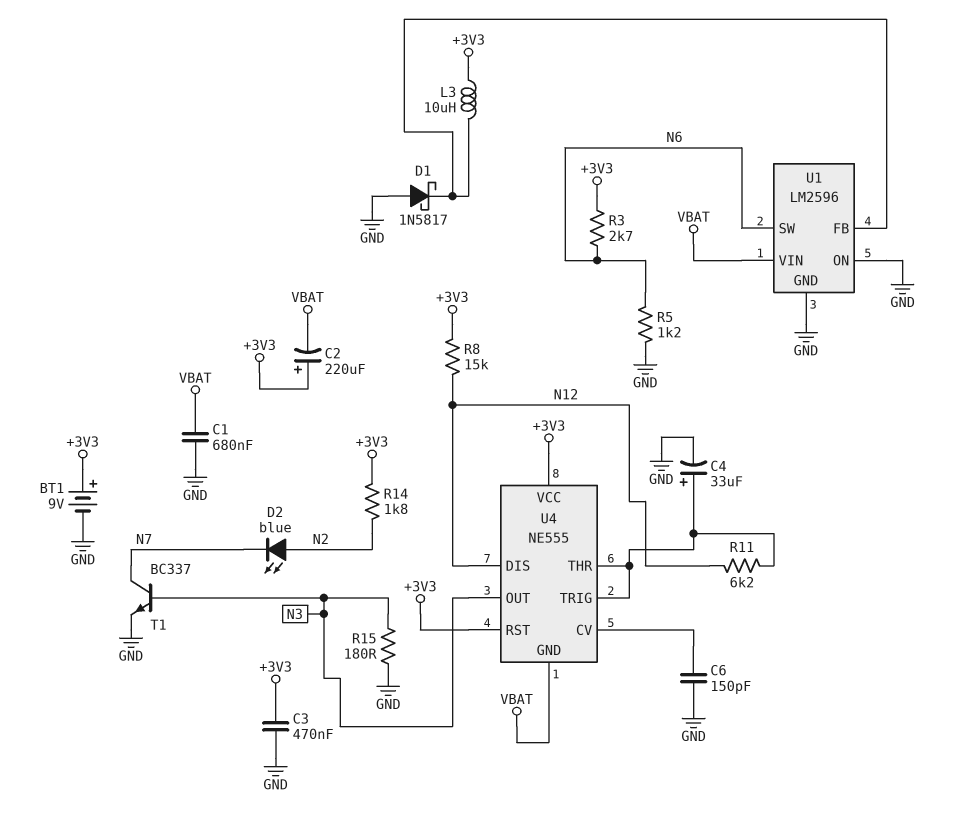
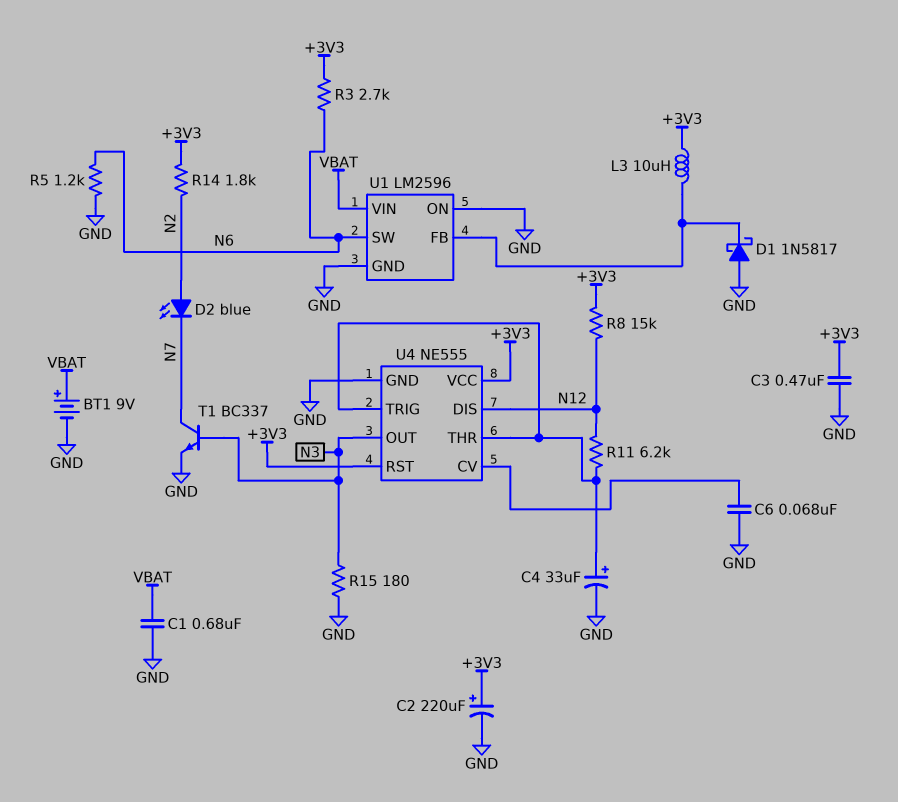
BT1: 9V (plus +3V3, minus GND) -> 9V (plus VBAT, minus GND)
C2: 220uF (plus +3V3, minus VBAT) -> 220uF (plus +3V3, minus GND)
C6: 150pF (GND, U4/CV) -> 68nF (GND, U4/CV)
U4 pin GND: VBAT -> GND

